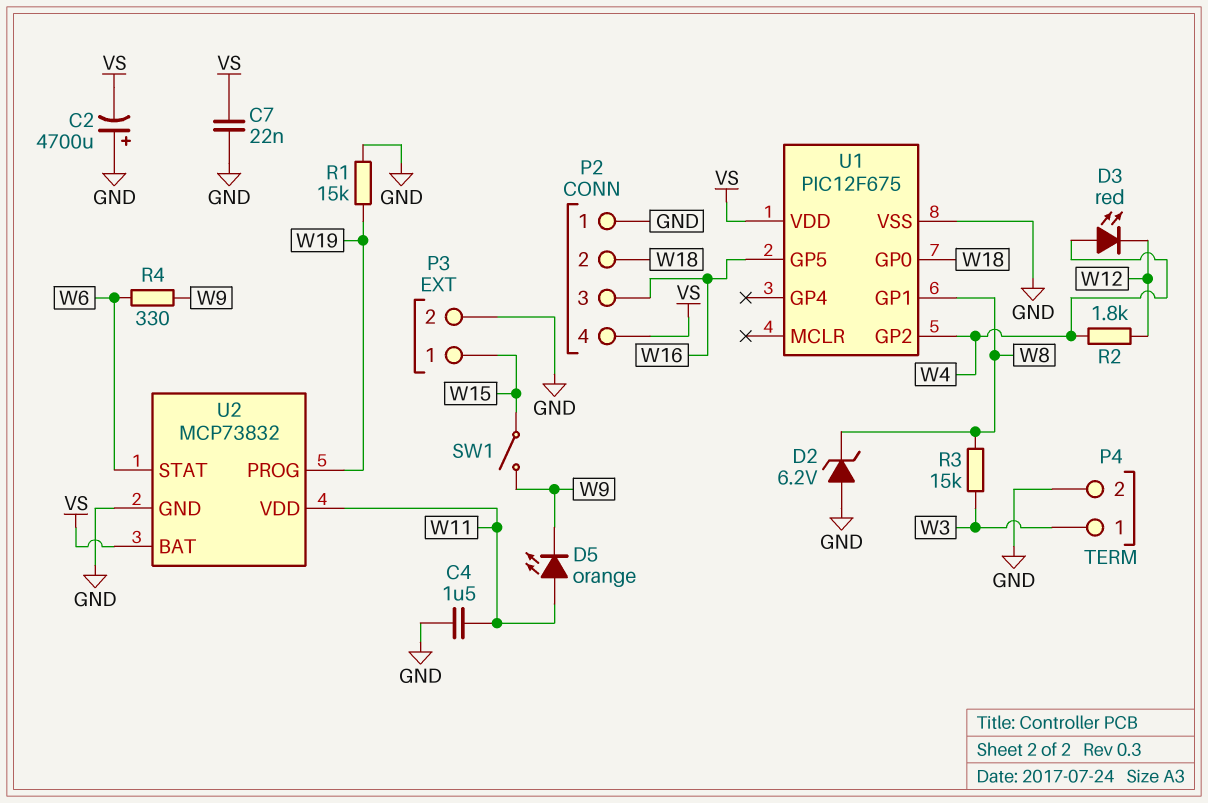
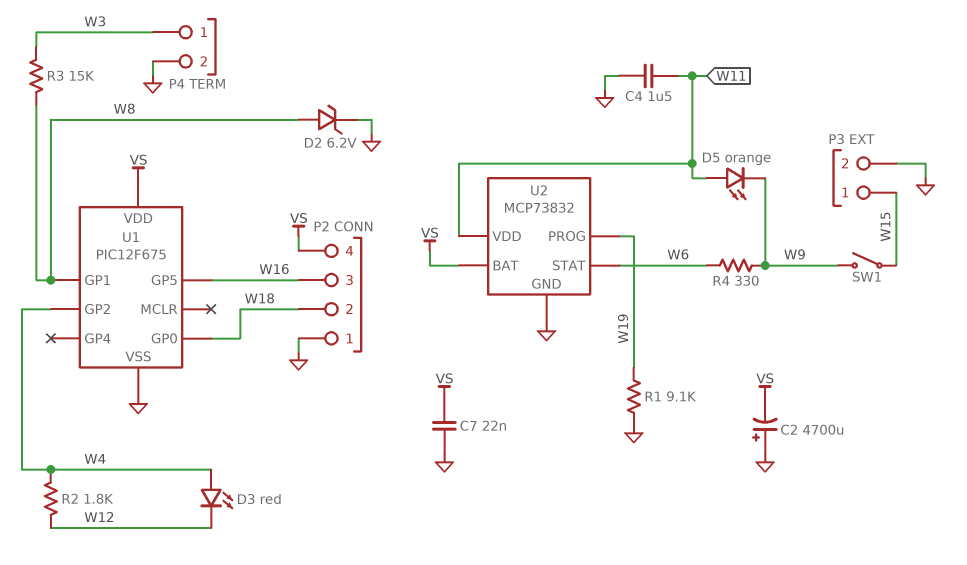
D2: zener 6.2V (A GND, K W8) -> zener 6.2V (A W8, K GND)
R1: 15k (GND, W19) -> 9.1k (GND, W19)

